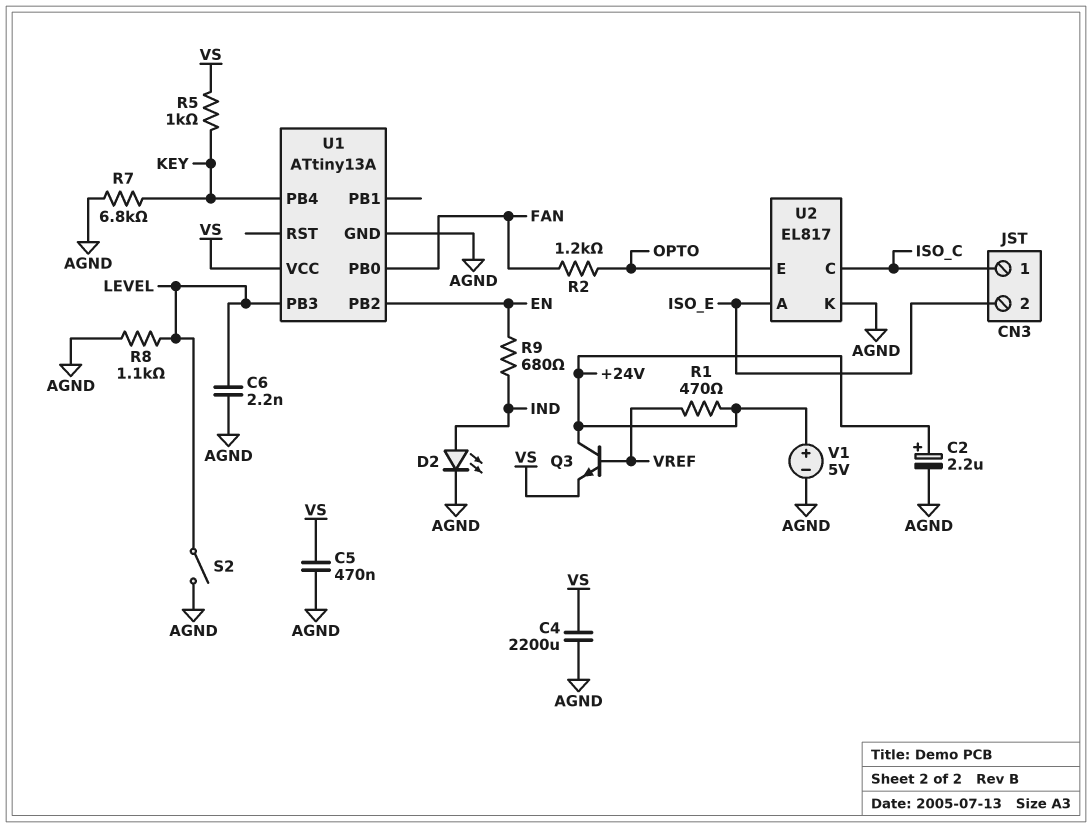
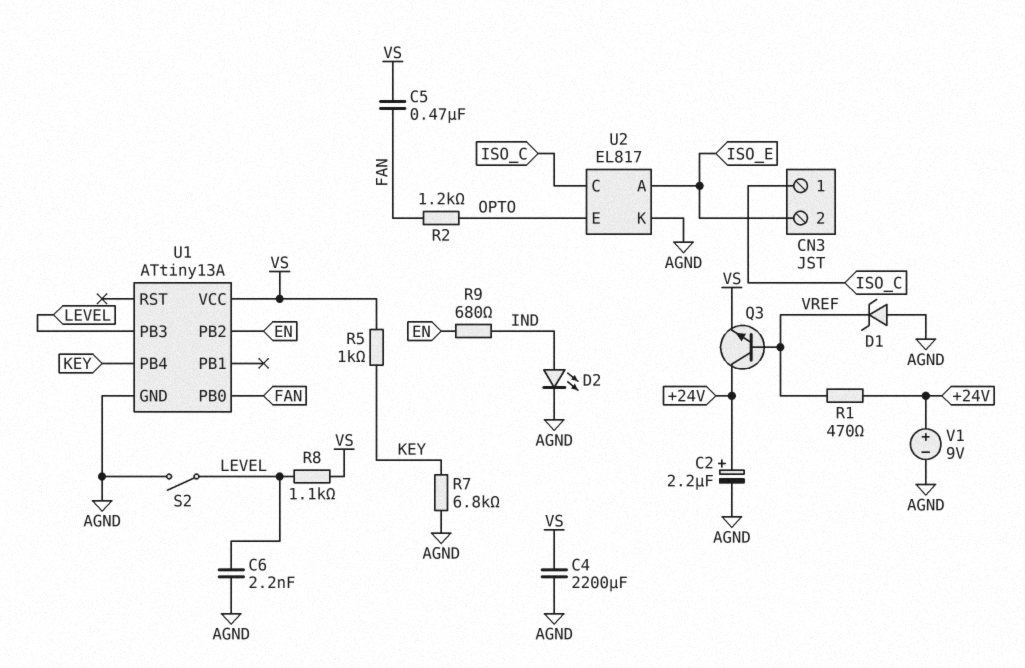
C5: 470nF (AGND, VS) -> 470nF (FAN, VS)
D1: none -> zener (A AGND, K VREF)
R8: 1.1k (AGND, LEVEL) -> 1.1k (LEVEL, VS)
V1: 5V (plus +24V, minus AGND) -> 9V (plus +24V, minus AGND)

